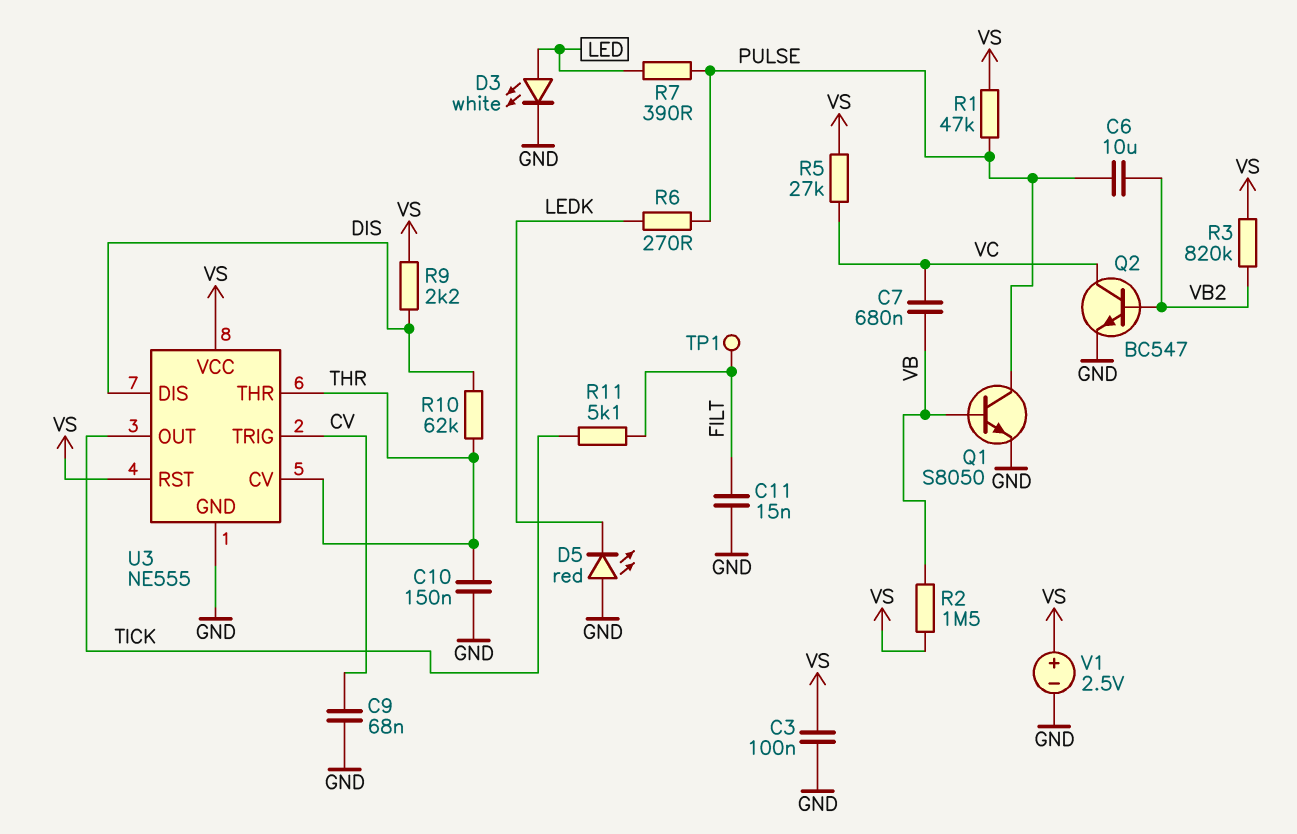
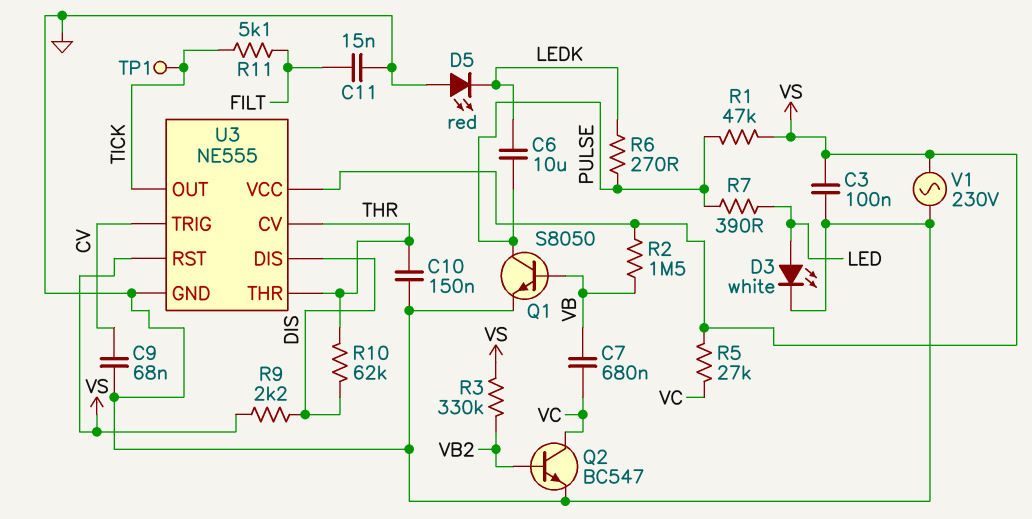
C6: 10uF (PULSE, VB2) -> 10uF (LEDK, PULSE)
R3: 820k (VB2, VS) -> 330k (VB2, VS)
TP1: test point (FILT) -> test point (TICK)
V1: 2.5V (plus VS, minus GND) -> AC 230V (GND, VS)

